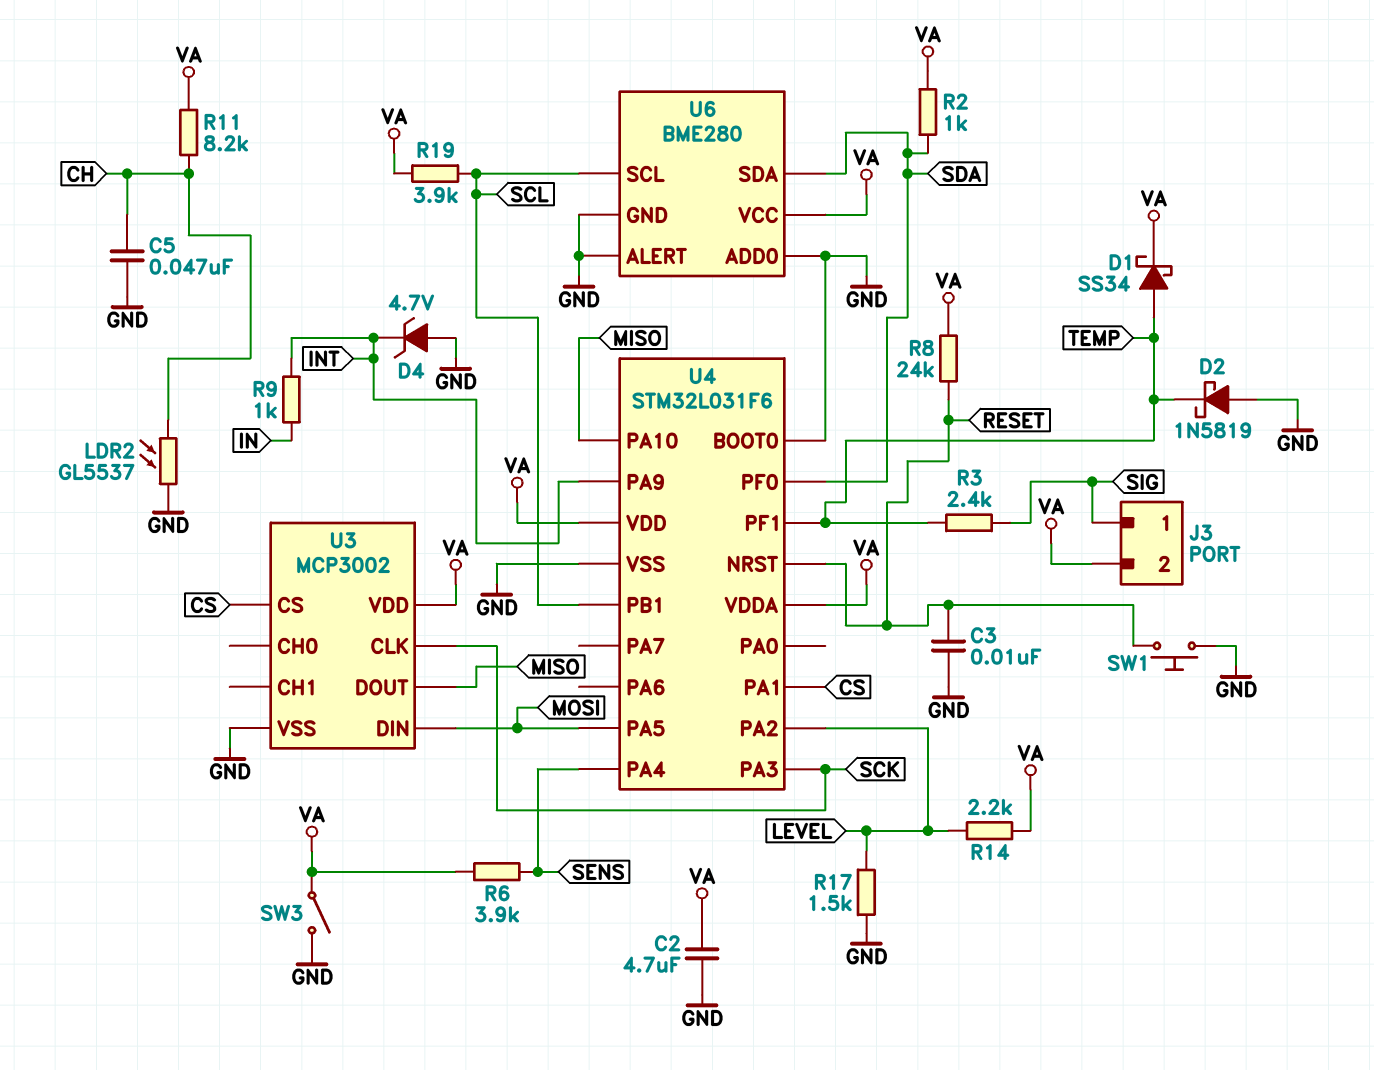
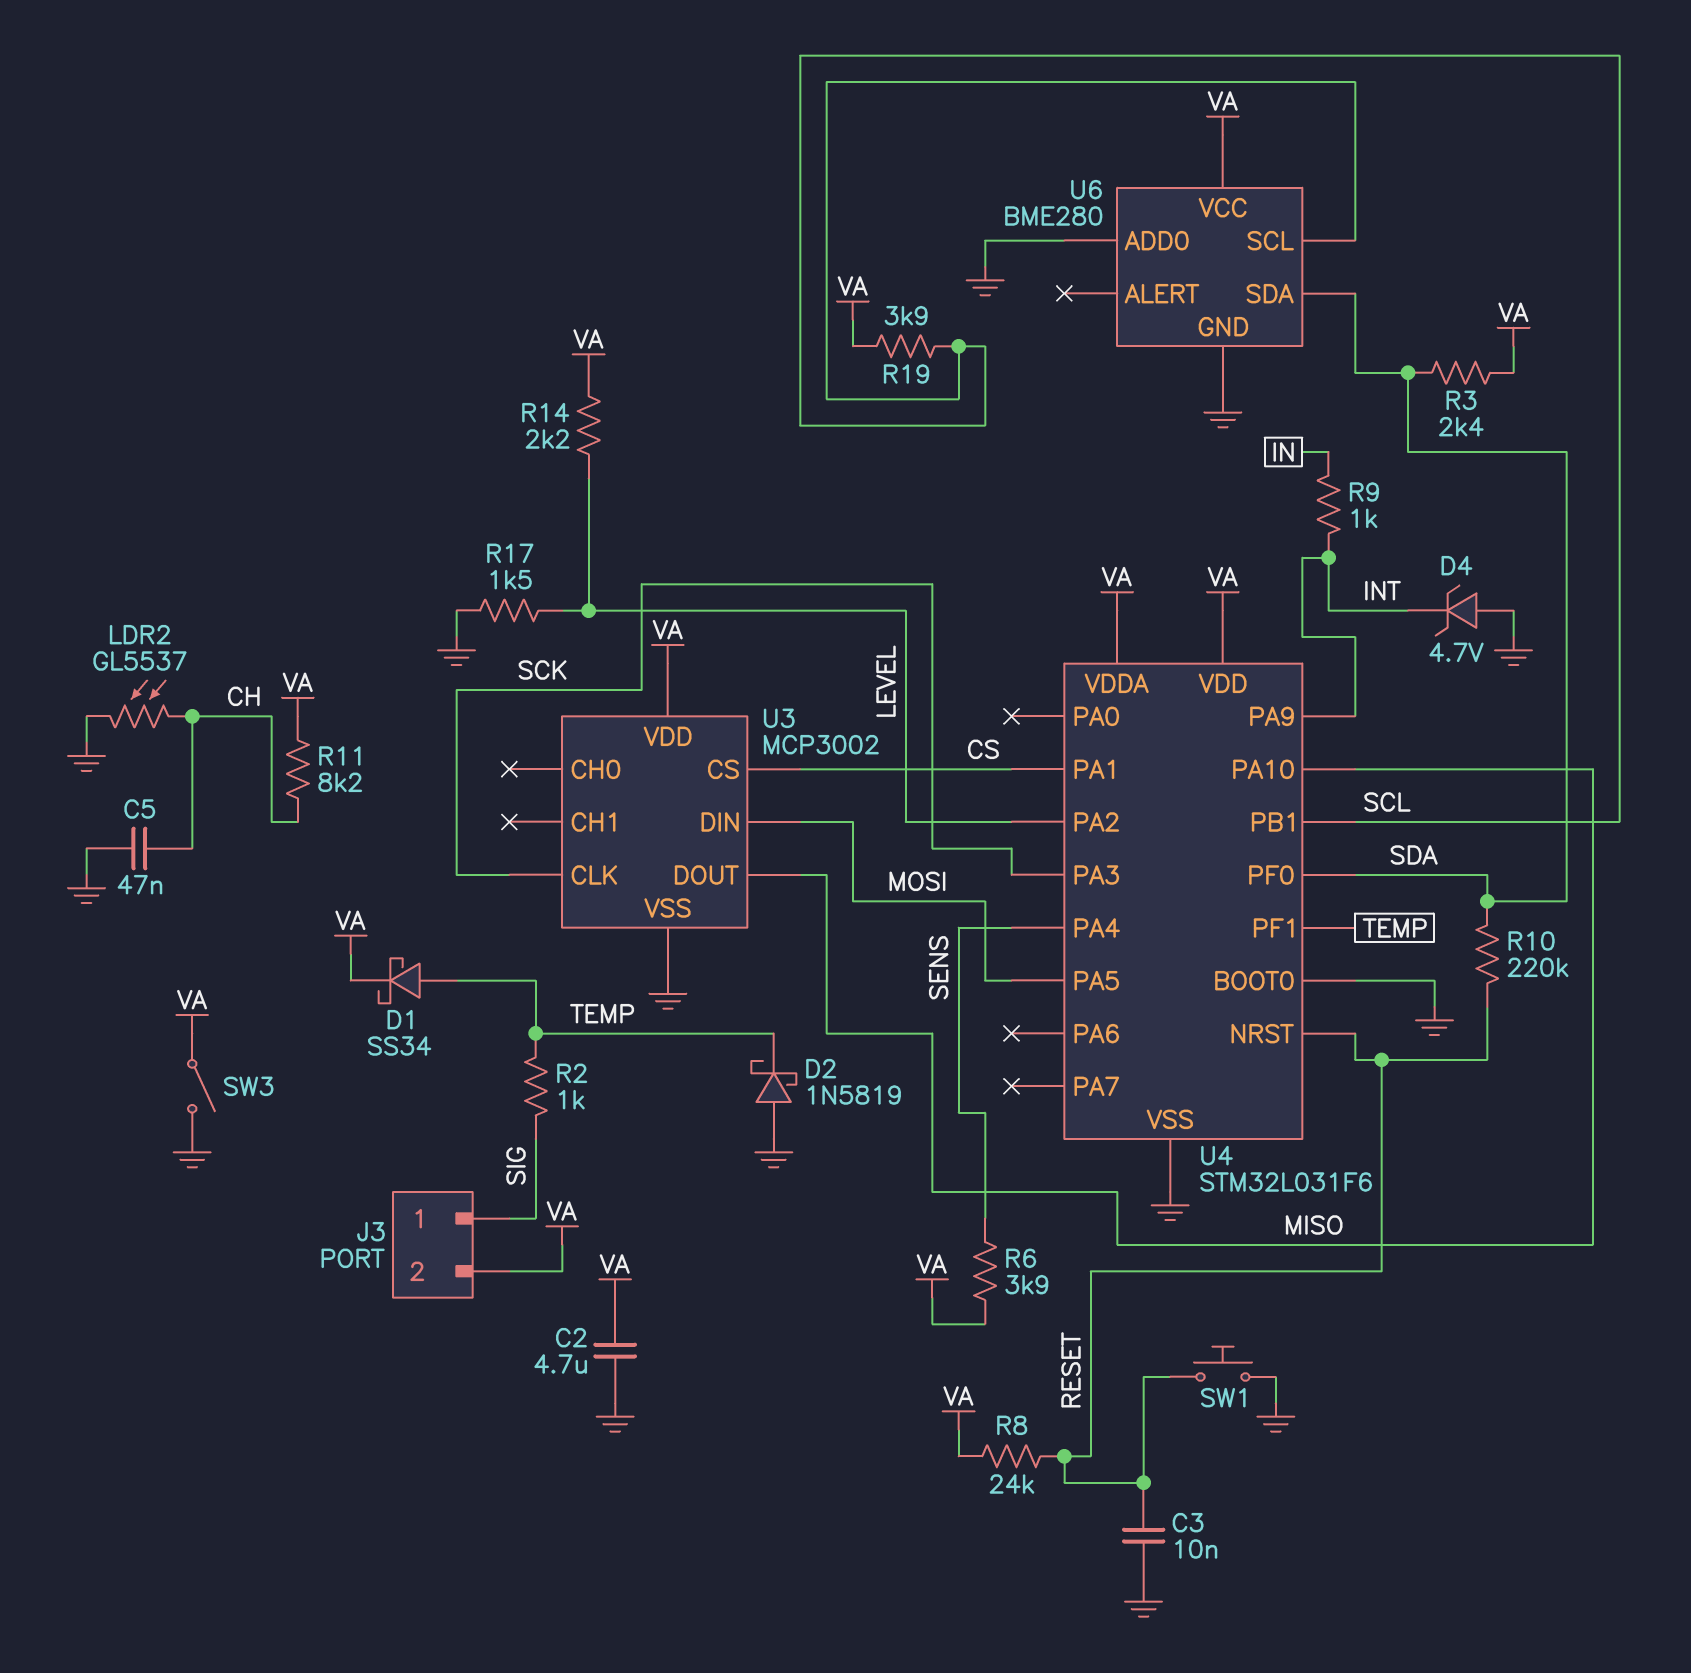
R2: 1k (SDA, VA) -> 1k (SIG, TEMP)
R3: 2.4k (SIG, TEMP) -> 2.4k (SDA, VA)
R10: none -> 220k (RESET, SDA)
U6 pin ALERT: GND -> none

